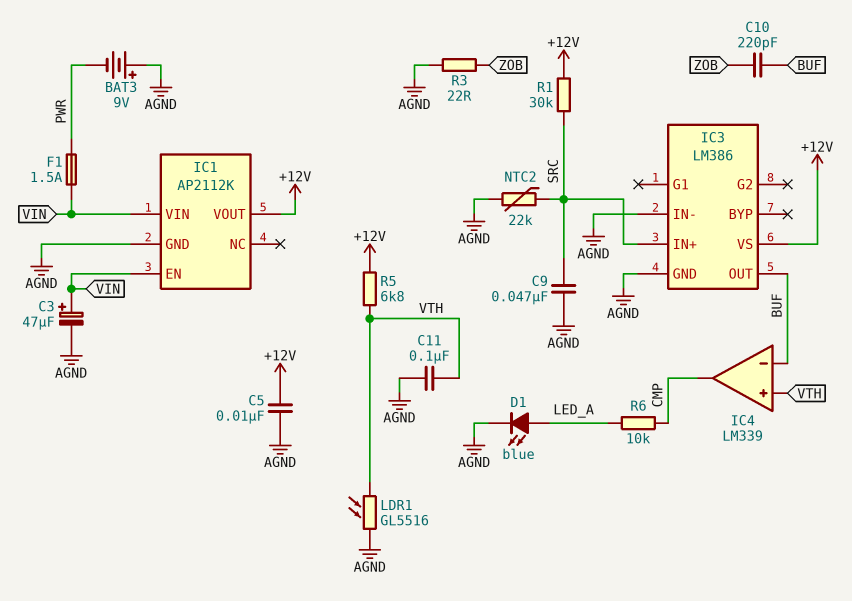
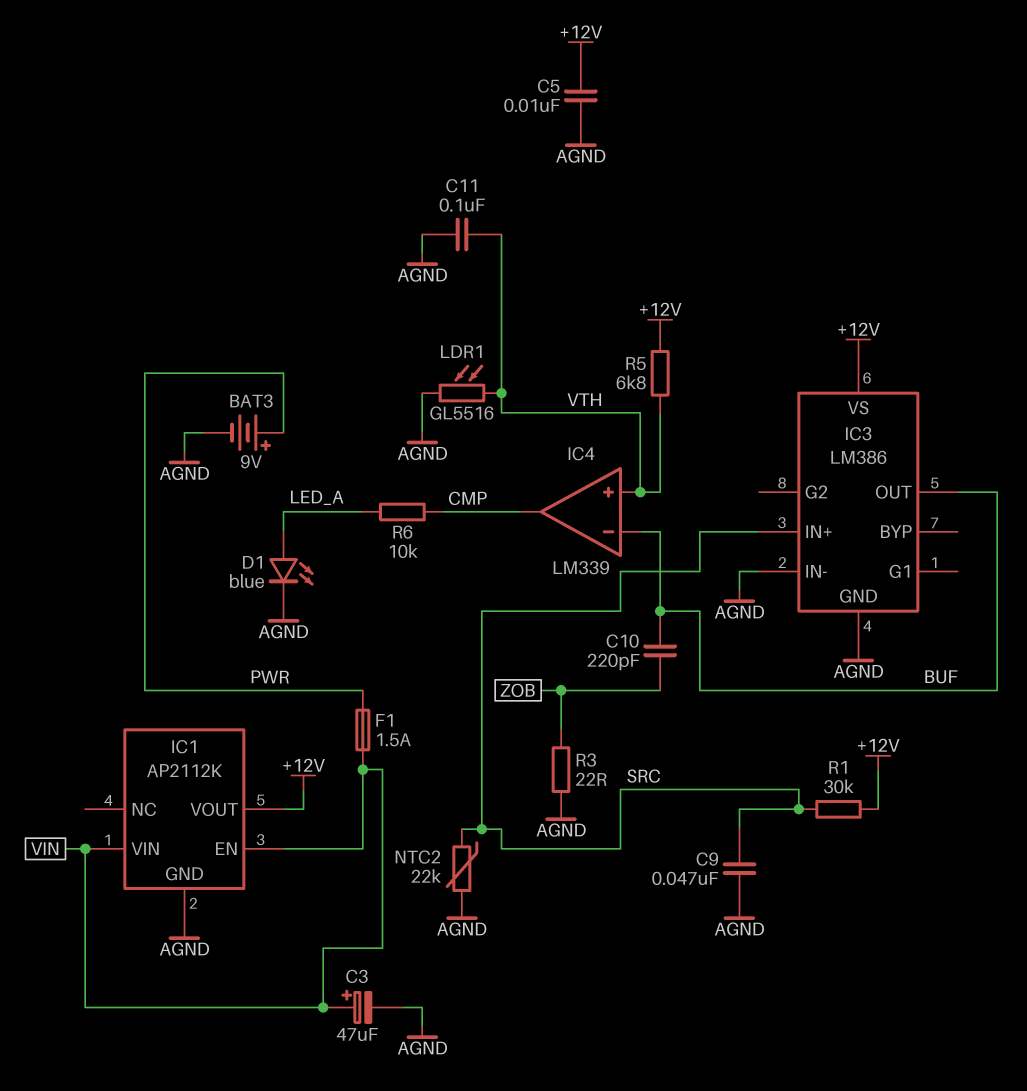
BAT3: 9V (plus AGND, minus PWR) -> 9V (plus PWR, minus AGND)

